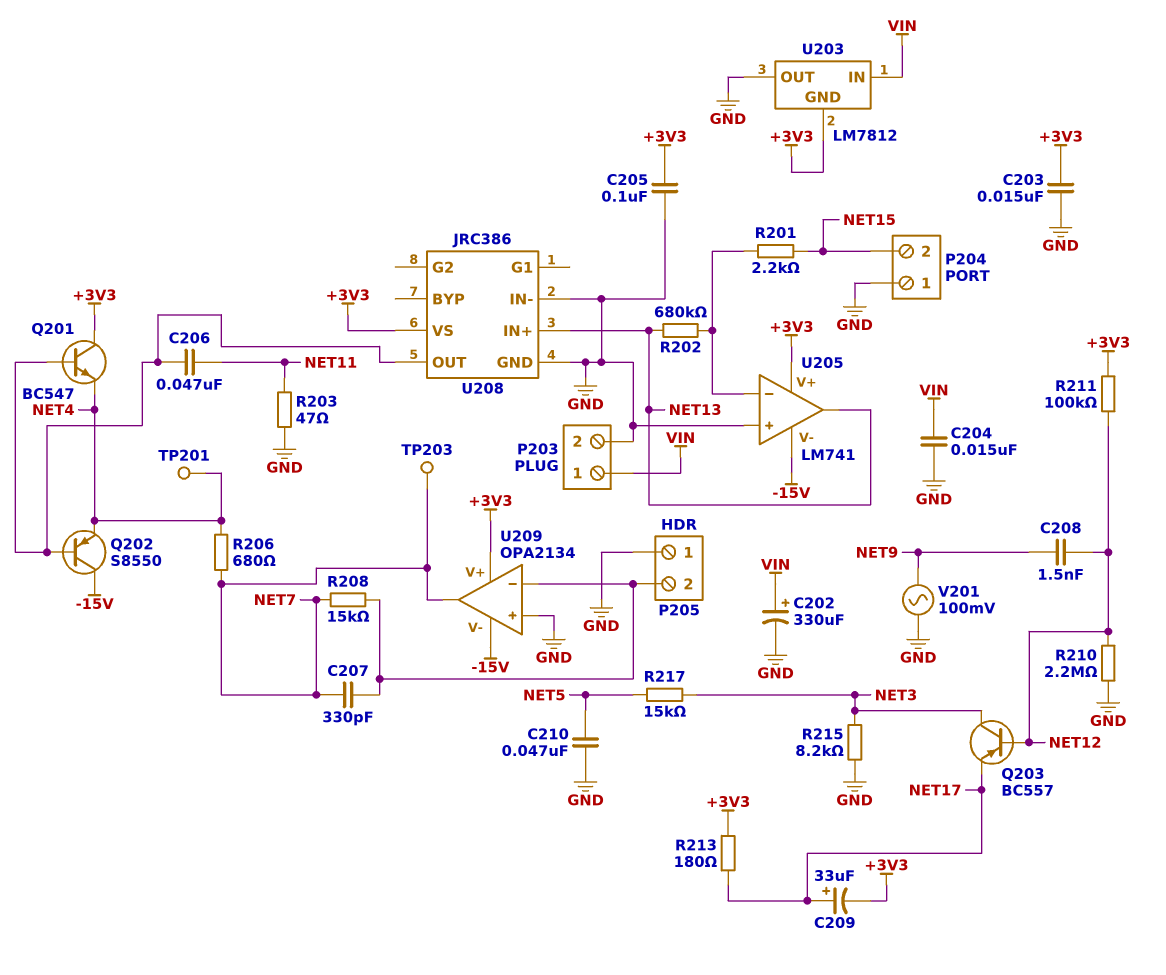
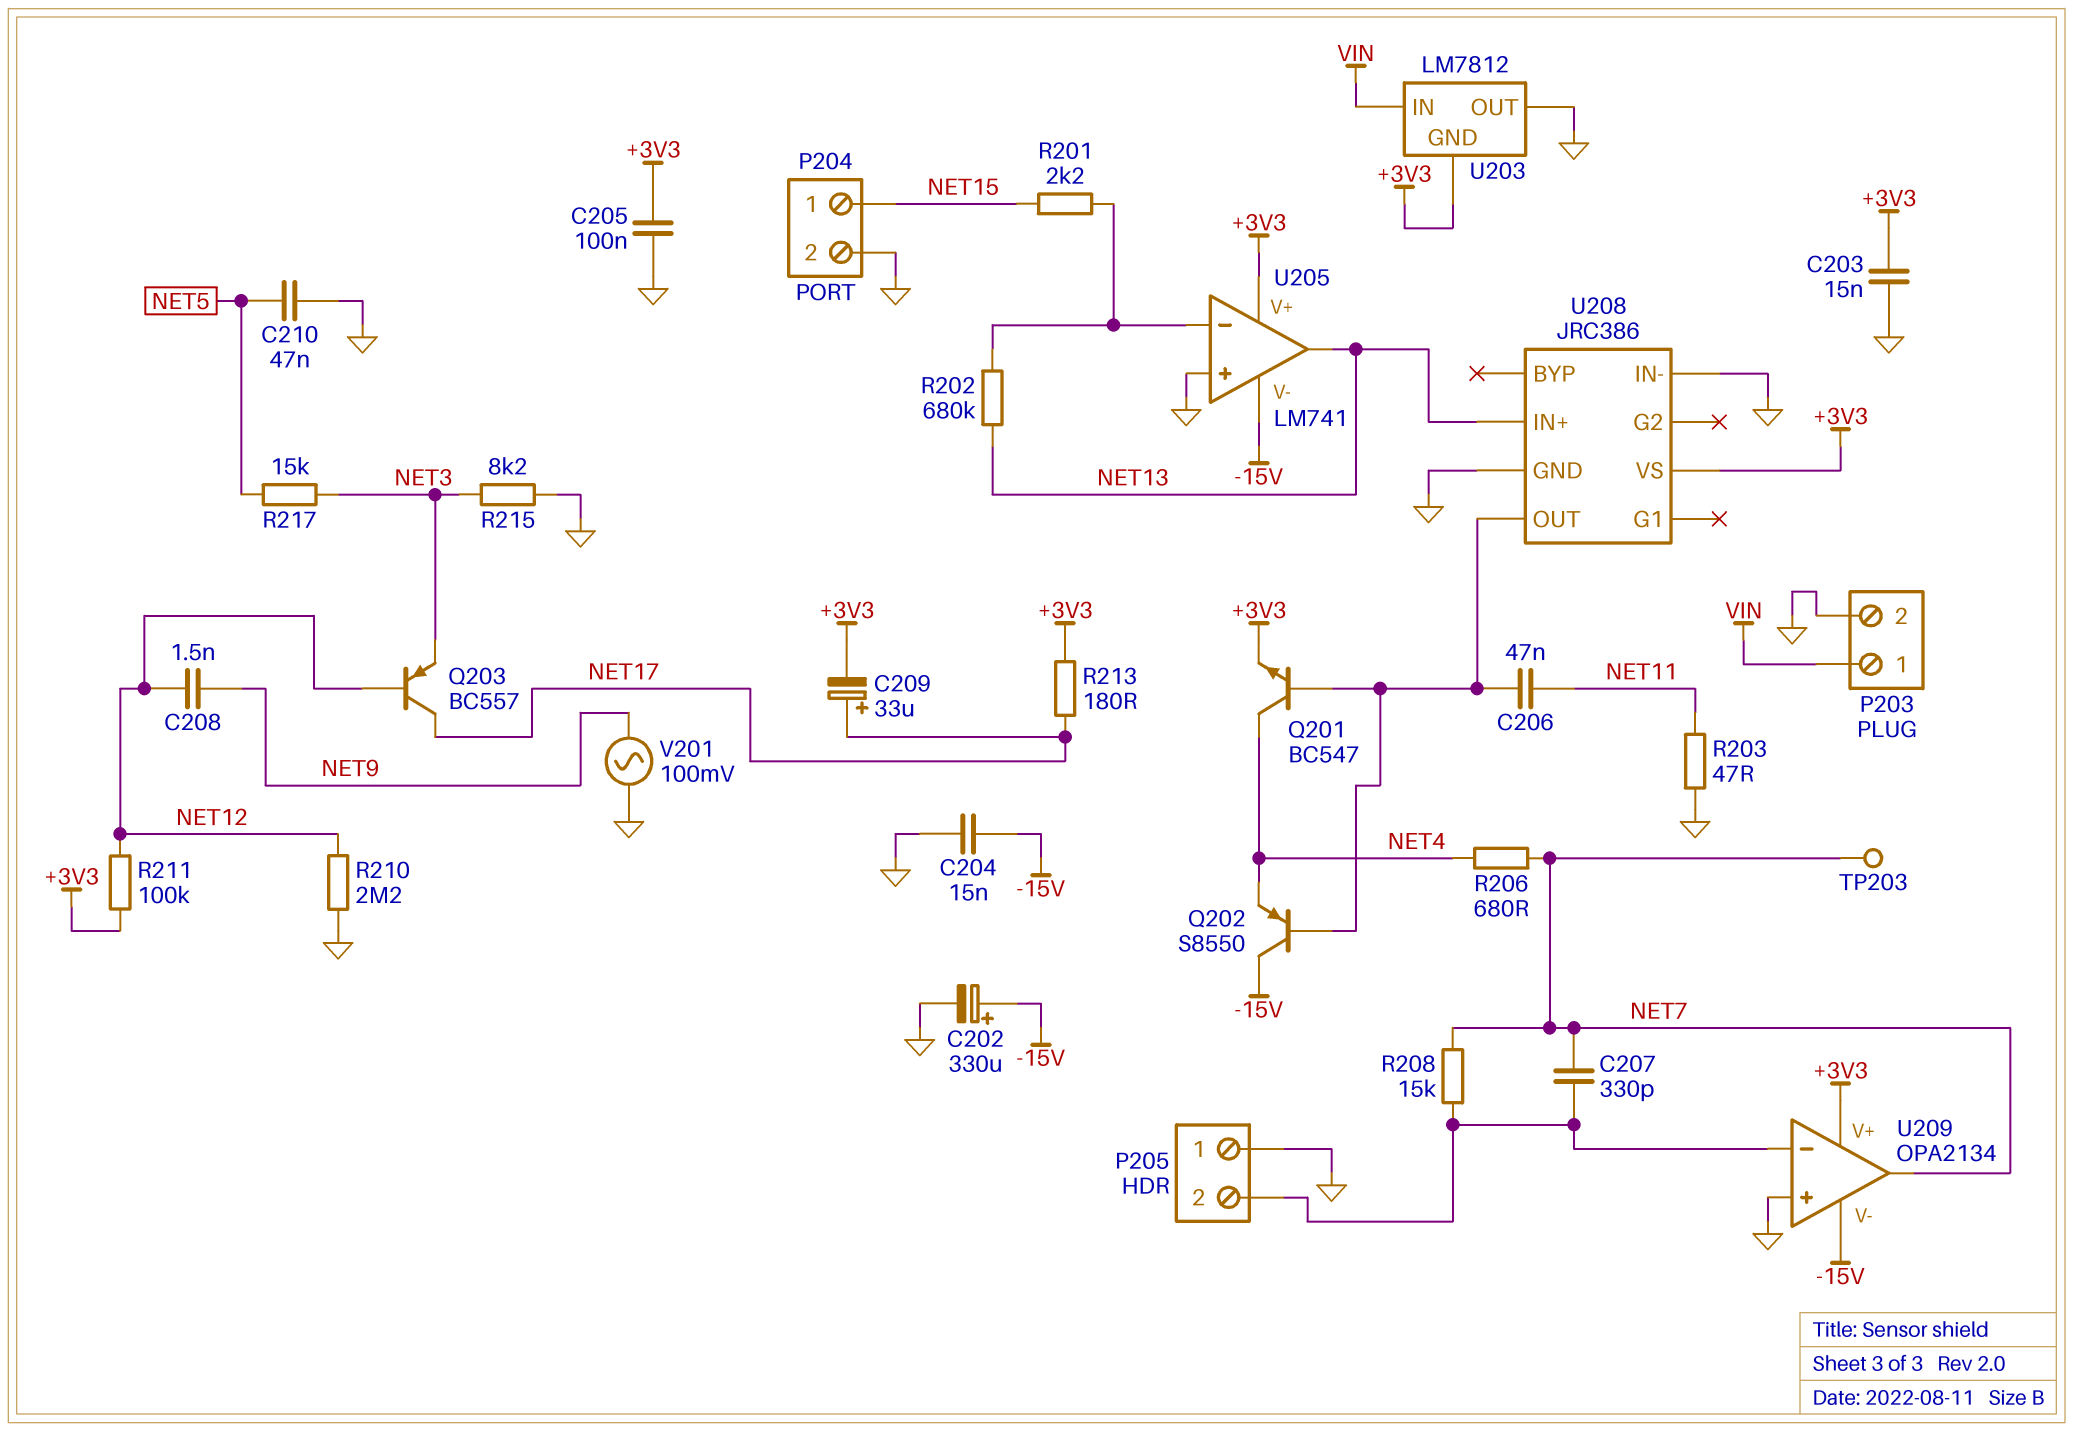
C202: 330uF (plus VIN, minus GND) -> 330uF (plus -15V, minus GND)
C204: 15nF (GND, VIN) -> 15nF (-15V, GND)
P204 pin 1: GND -> NET15
P204 pin 2: NET15 -> GND
Q201: NPN BC547 (B U208/OUT, C +3V3, E NET4) -> NPN BC547 (B U208/OUT, C NET4, E +3V3)
Q203: PNP BC557 (B NET12, C NET3, E NET17) -> PNP BC557 (B NET12, C NET17, E NET3)
TP201: test point (NET4) -> none

